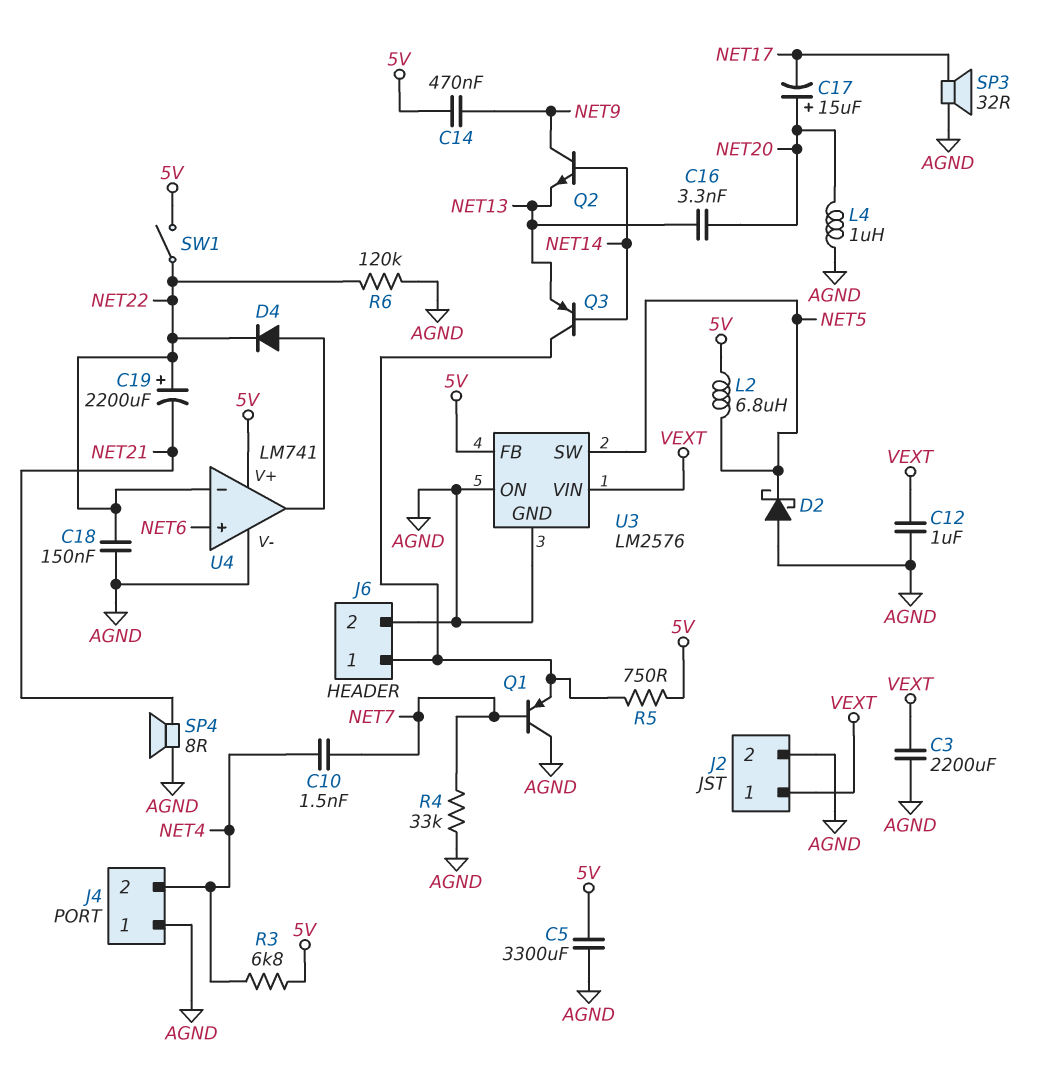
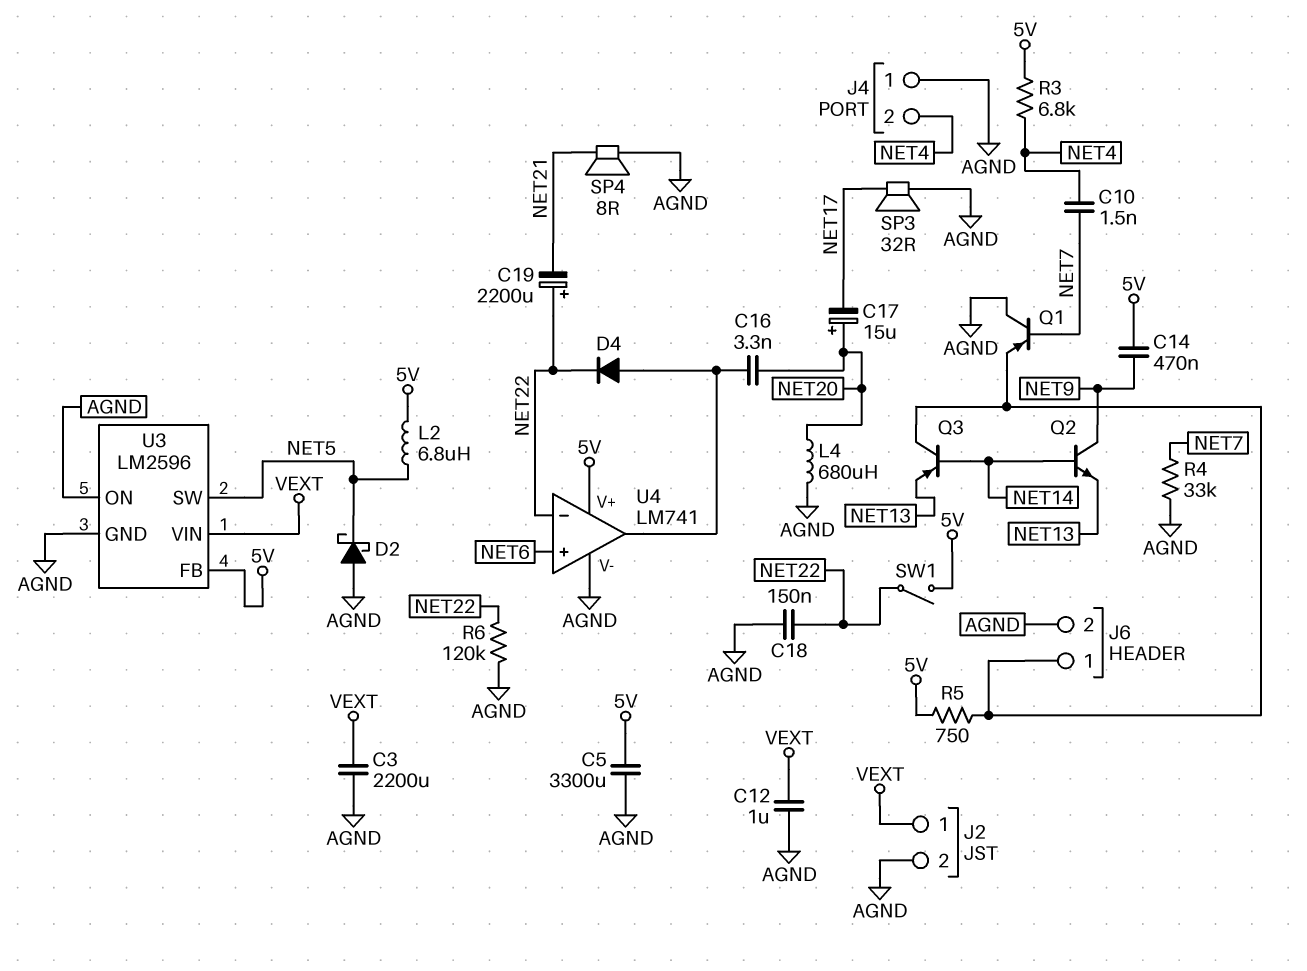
C16: 3.3nF (NET13, NET20) -> 3.3nF (NET20, U4/out)
L4: 1uH (AGND, NET20) -> 680uH (AGND, NET20)
U3: LM2576 -> LM2596

